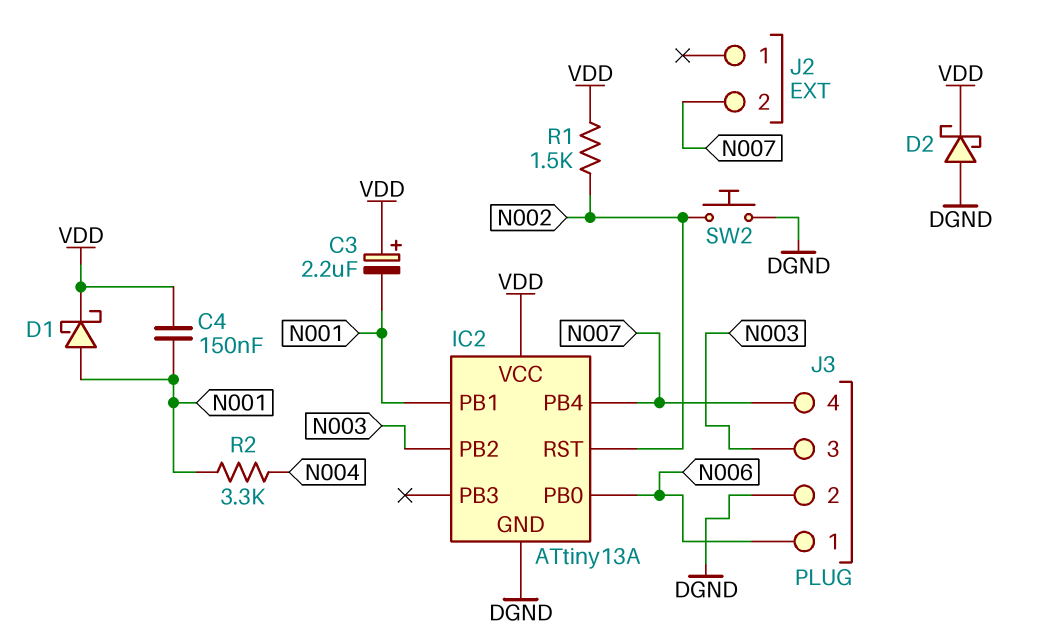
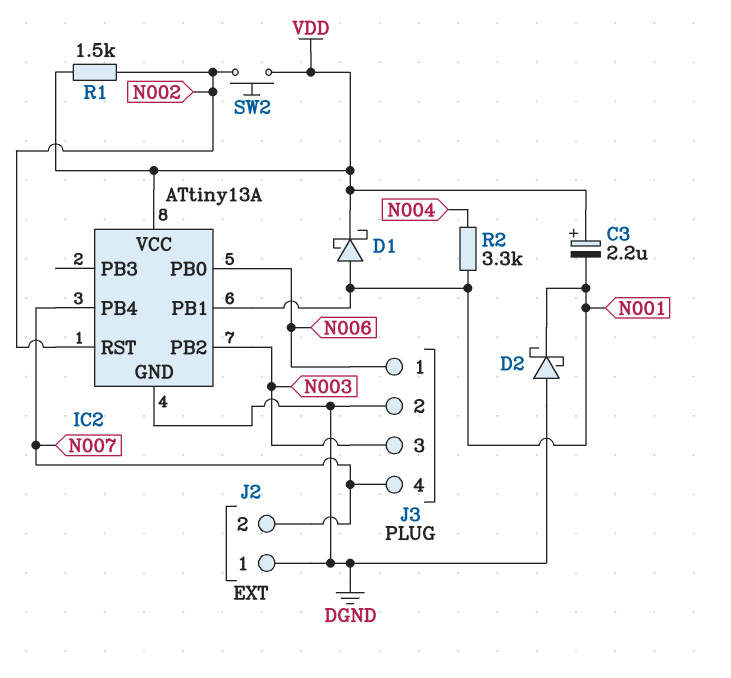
C4: 150nF (N001, VDD) -> none
D2: schottky (A DGND, K VDD) -> schottky (A DGND, K N001)
J2 pin 1: none -> DGND
SW2: button (DGND, N002) -> button (N002, VDD)

